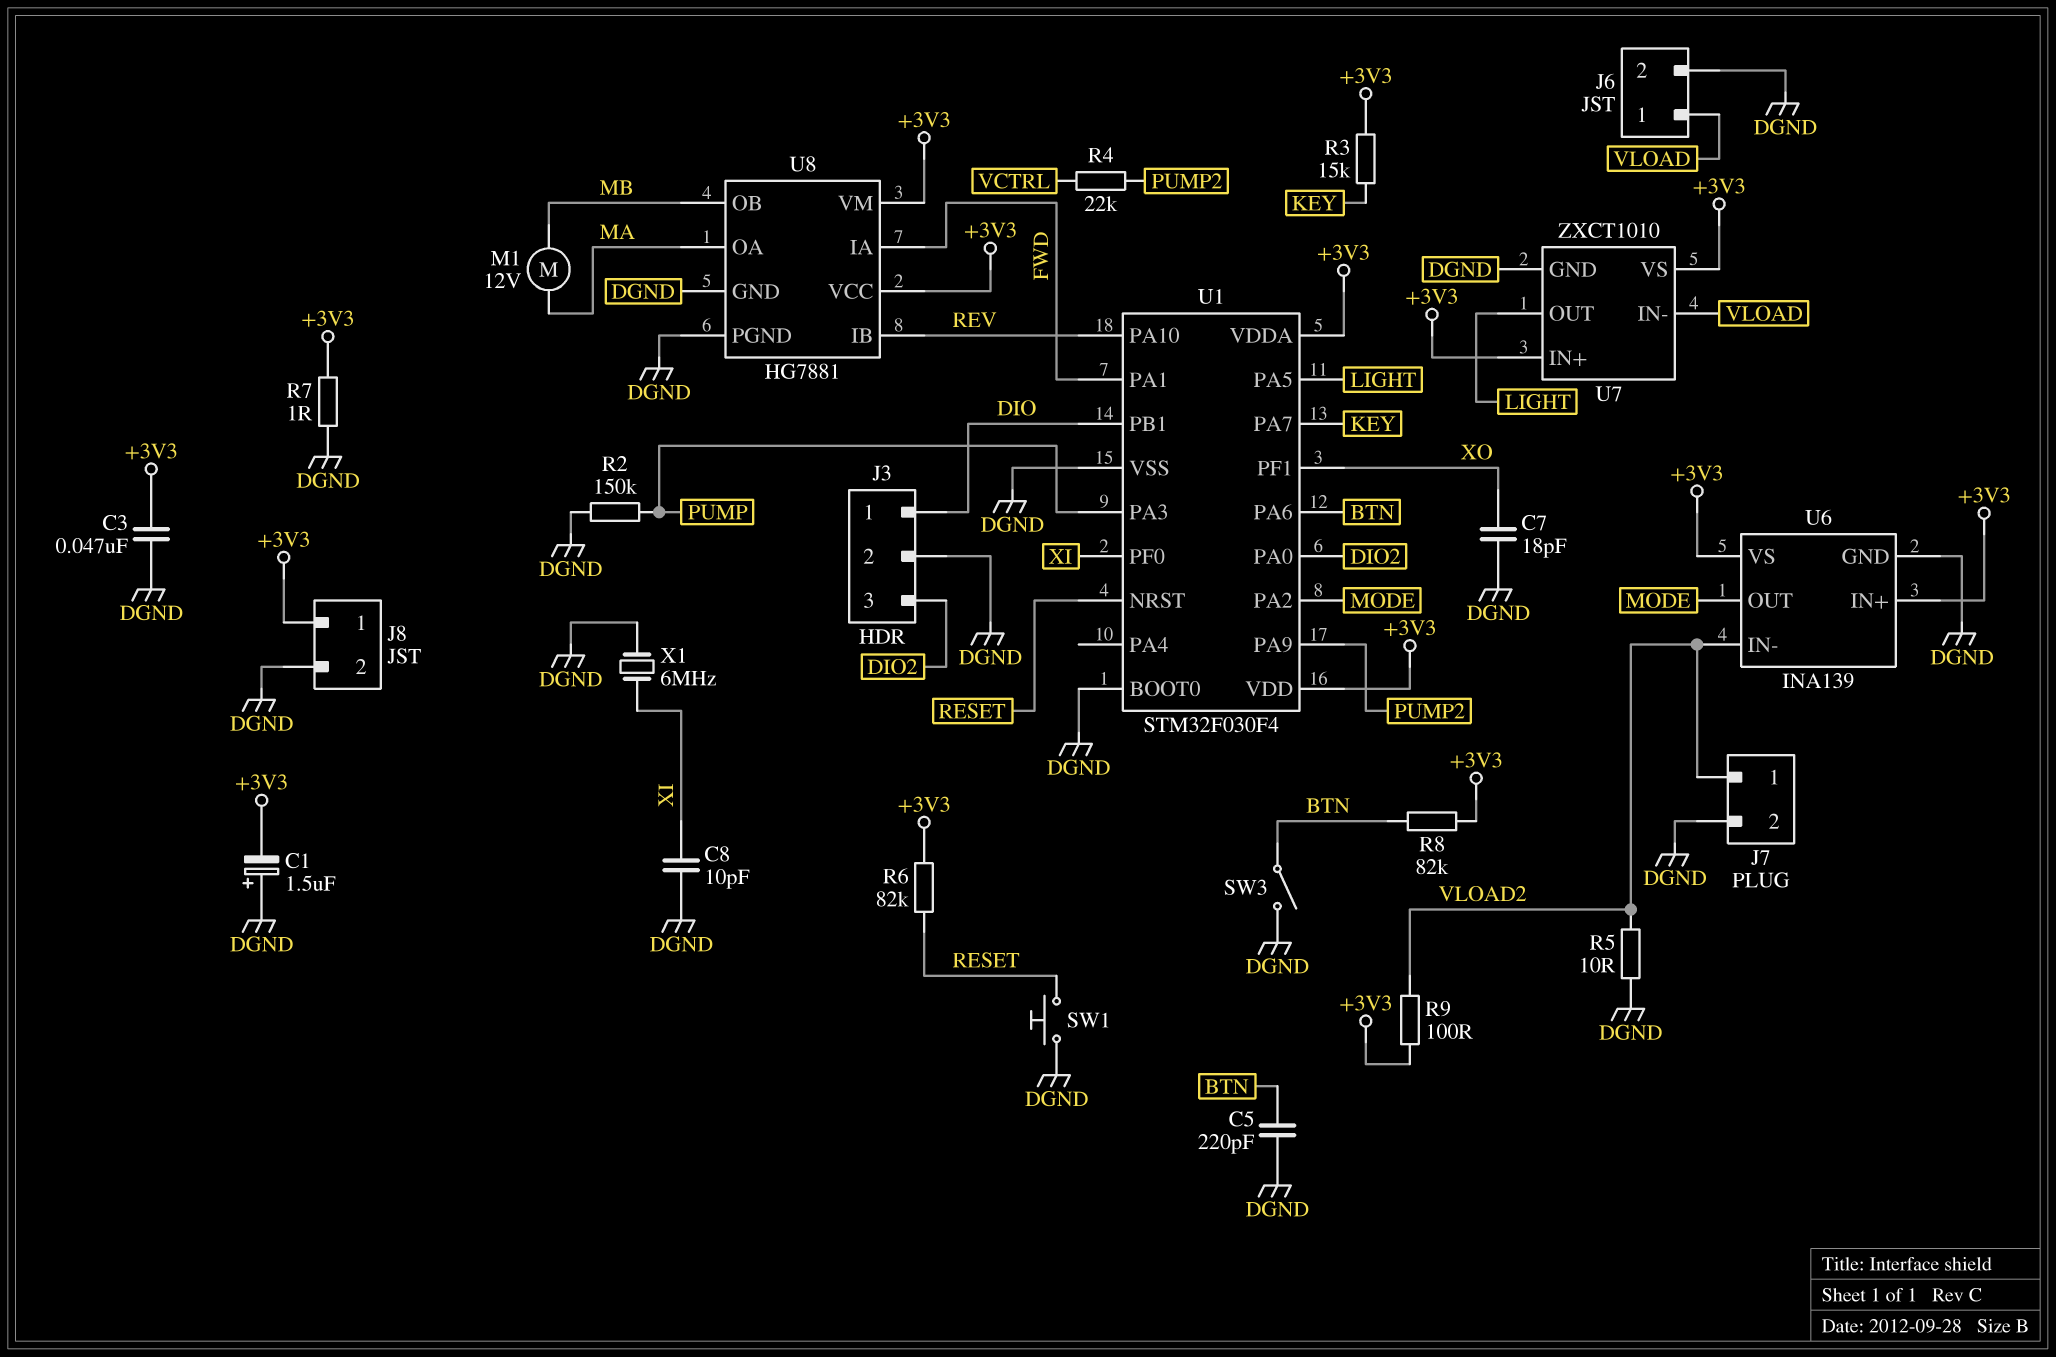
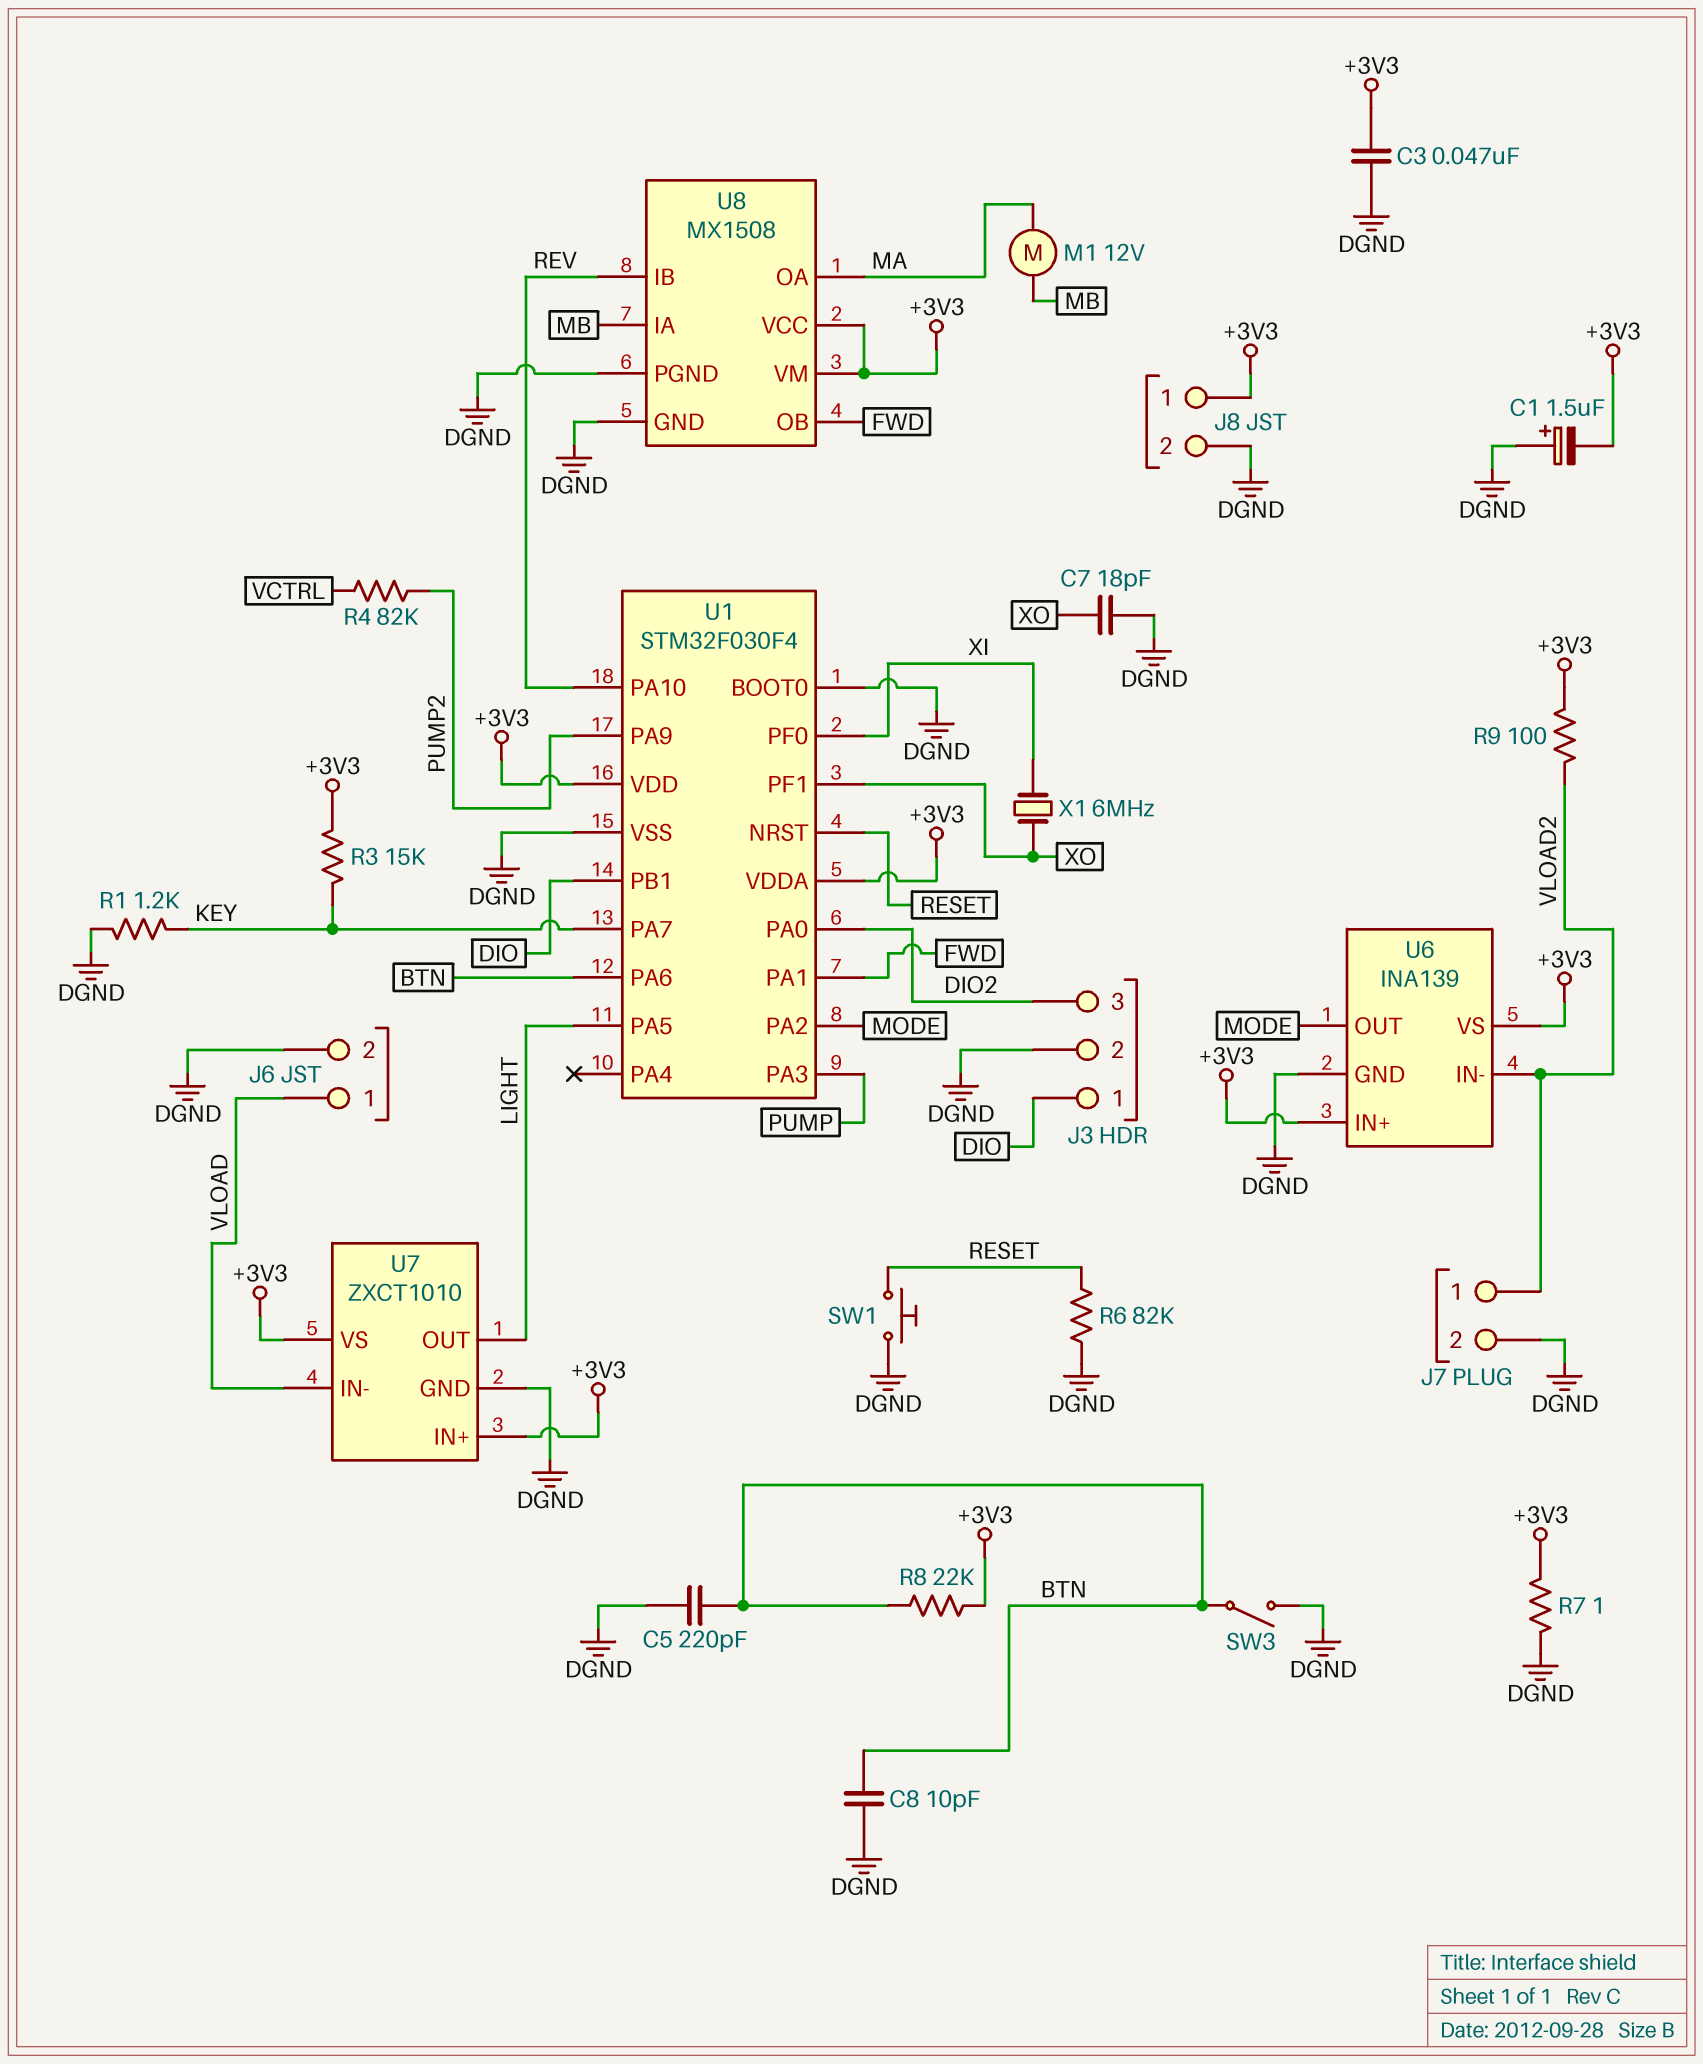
C8: 10pF (DGND, XI) -> 10pF (BTN, DGND)
R1: none -> 1.2k (DGND, KEY)
R2: 150k (DGND, PUMP) -> none
R4: 22k (PUMP2, VCTRL) -> 82k (PUMP2, VCTRL)
R5: 10 (DGND, VLOAD2) -> none
R6: 82k (+3V3, RESET) -> 82k (DGND, RESET)
R8: 82k (+3V3, BTN) -> 22k (+3V3, BTN)
U8: HG7881 -> MX1508
U8 pin IA: FWD -> MB
U8 pin OB: MB -> FWD
X1: 6MHz (DGND, XI) -> 6MHz (XI, XO)

